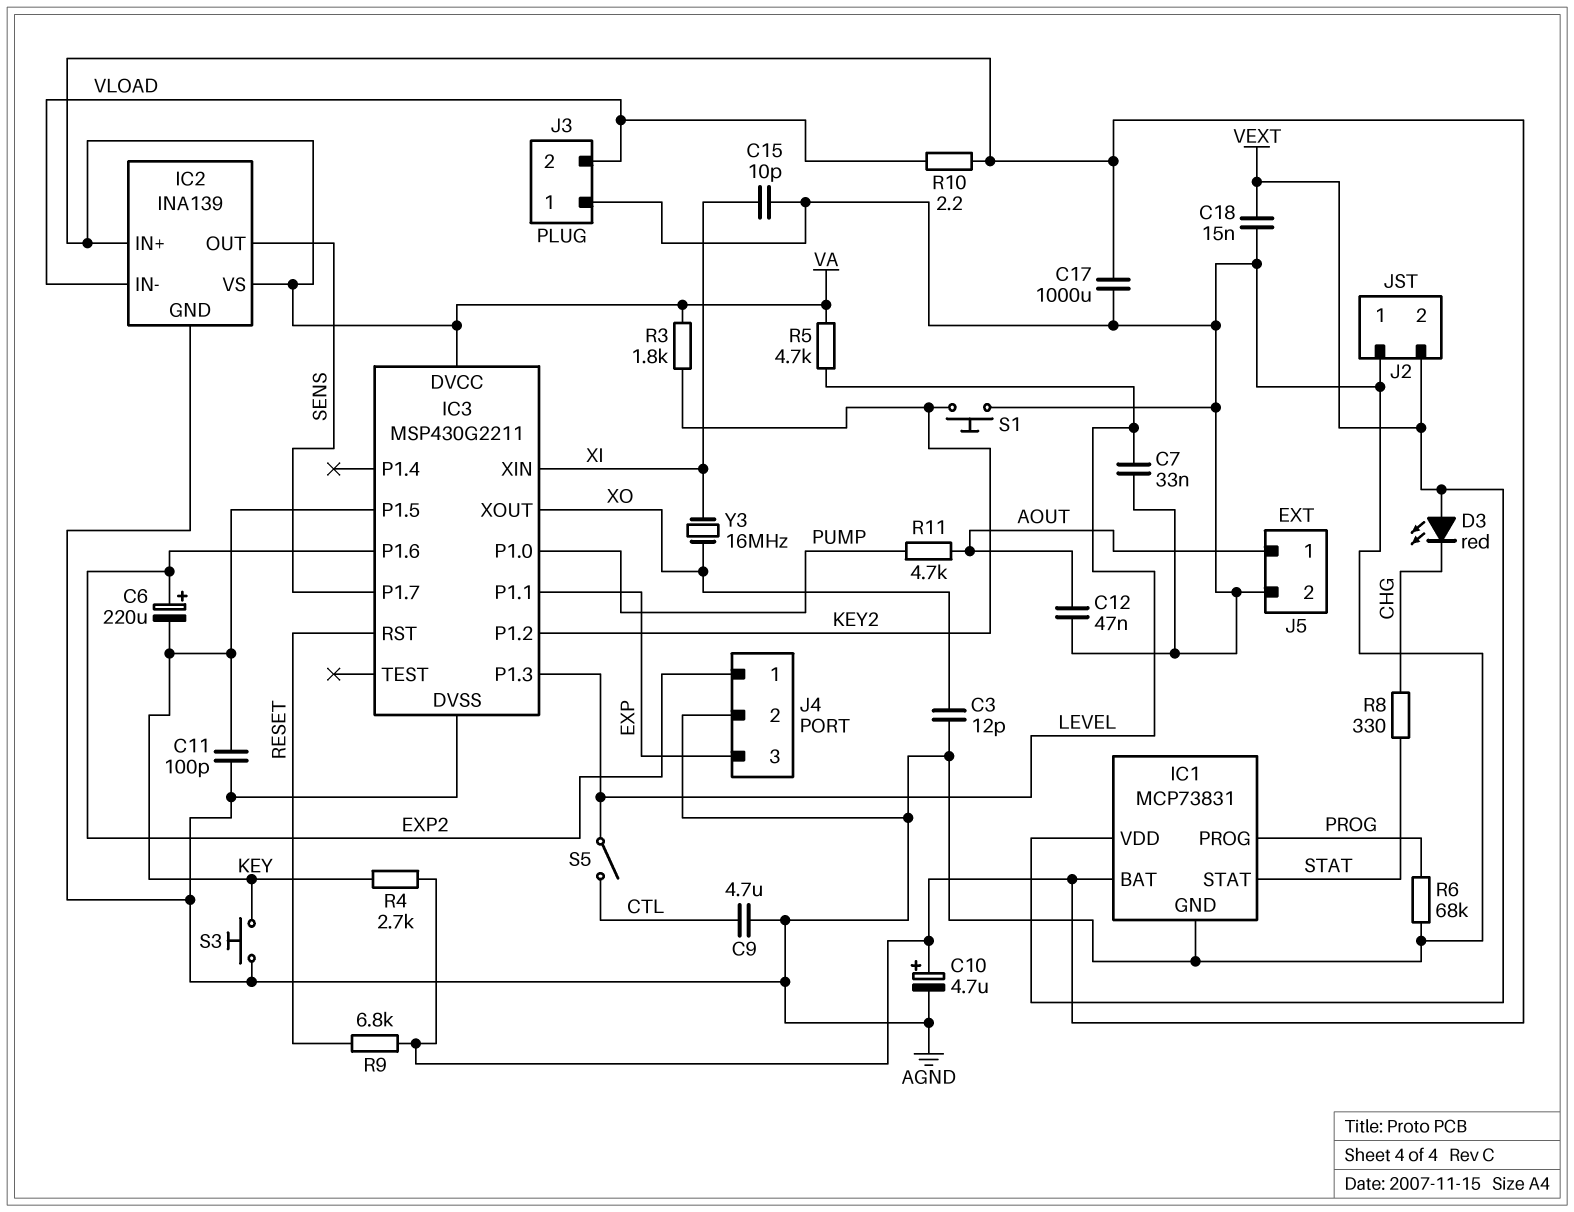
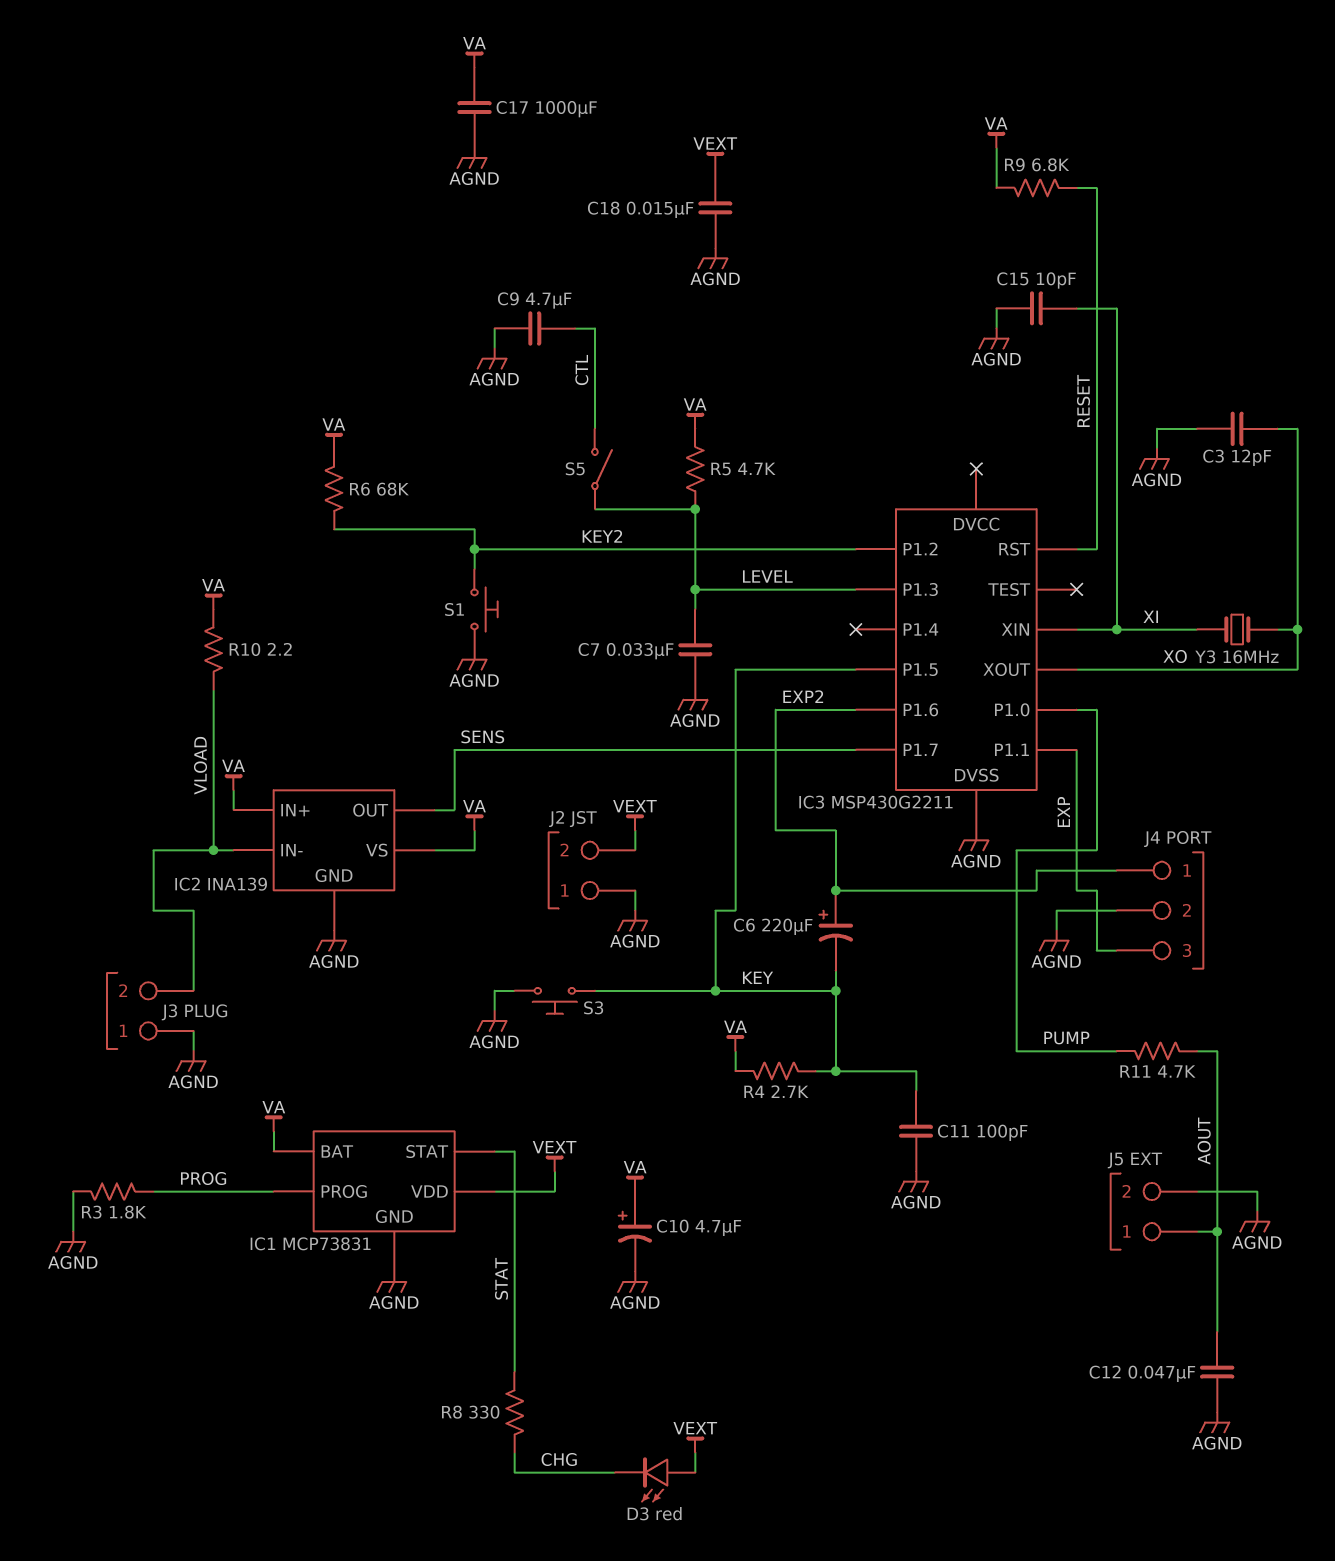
IC3 pin DVCC: VA -> none
R3: 1.8k (KEY2, VA) -> 1.8k (AGND, PROG)
R6: 68k (AGND, PROG) -> 68k (KEY2, VA)

